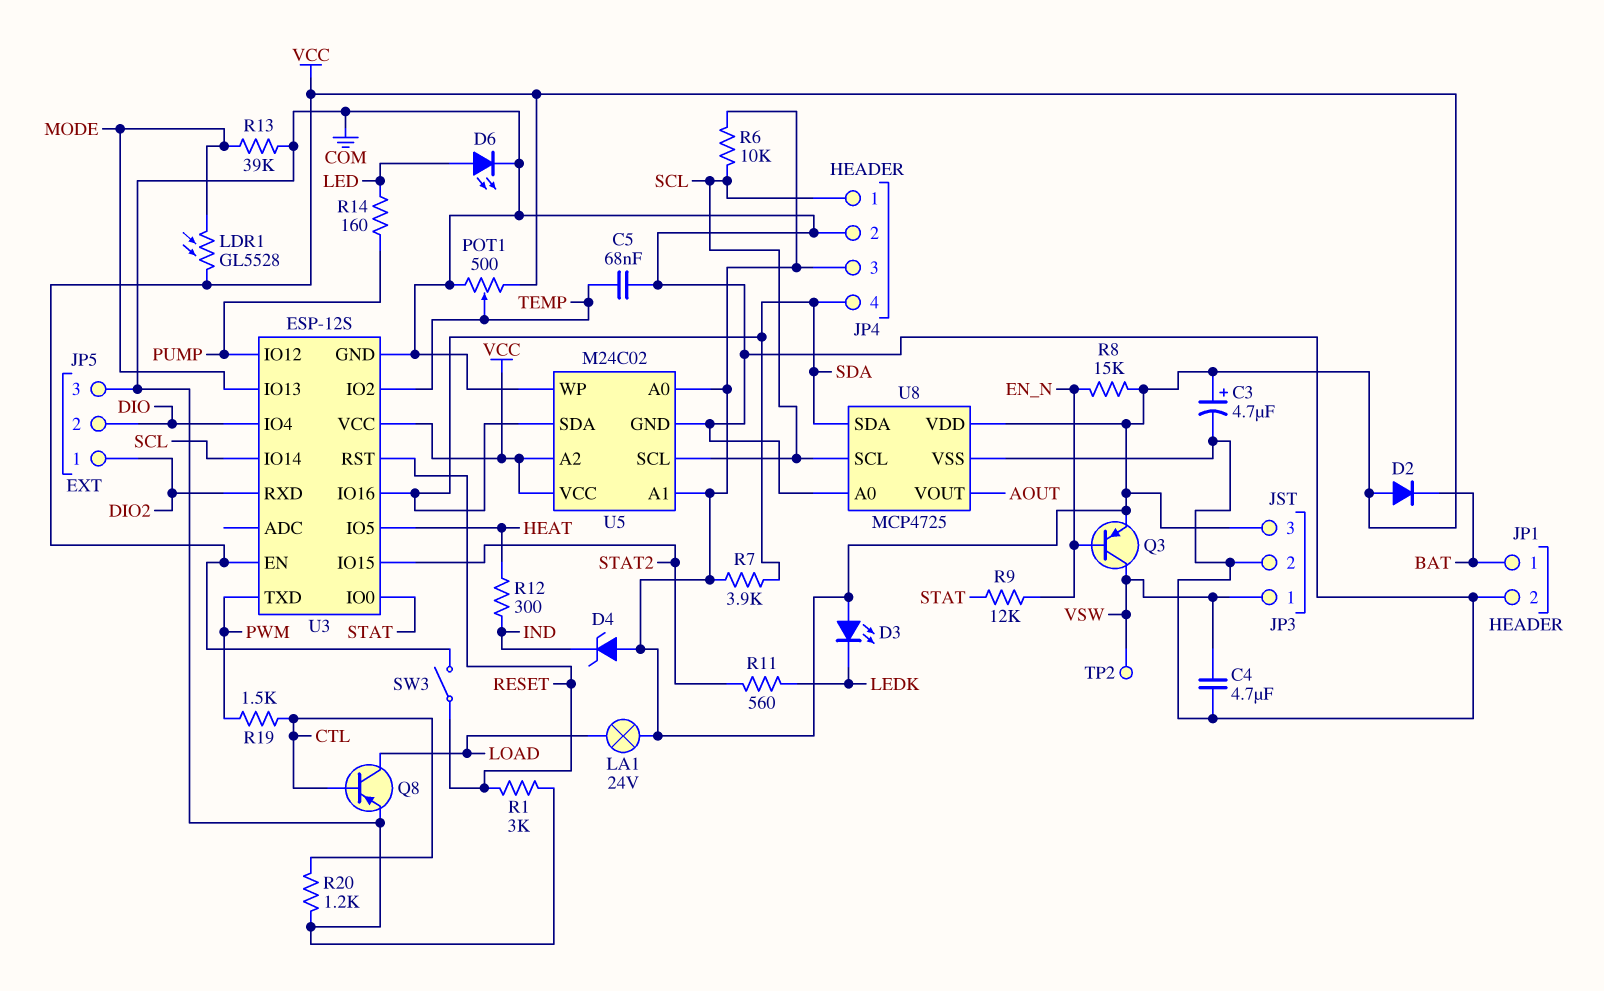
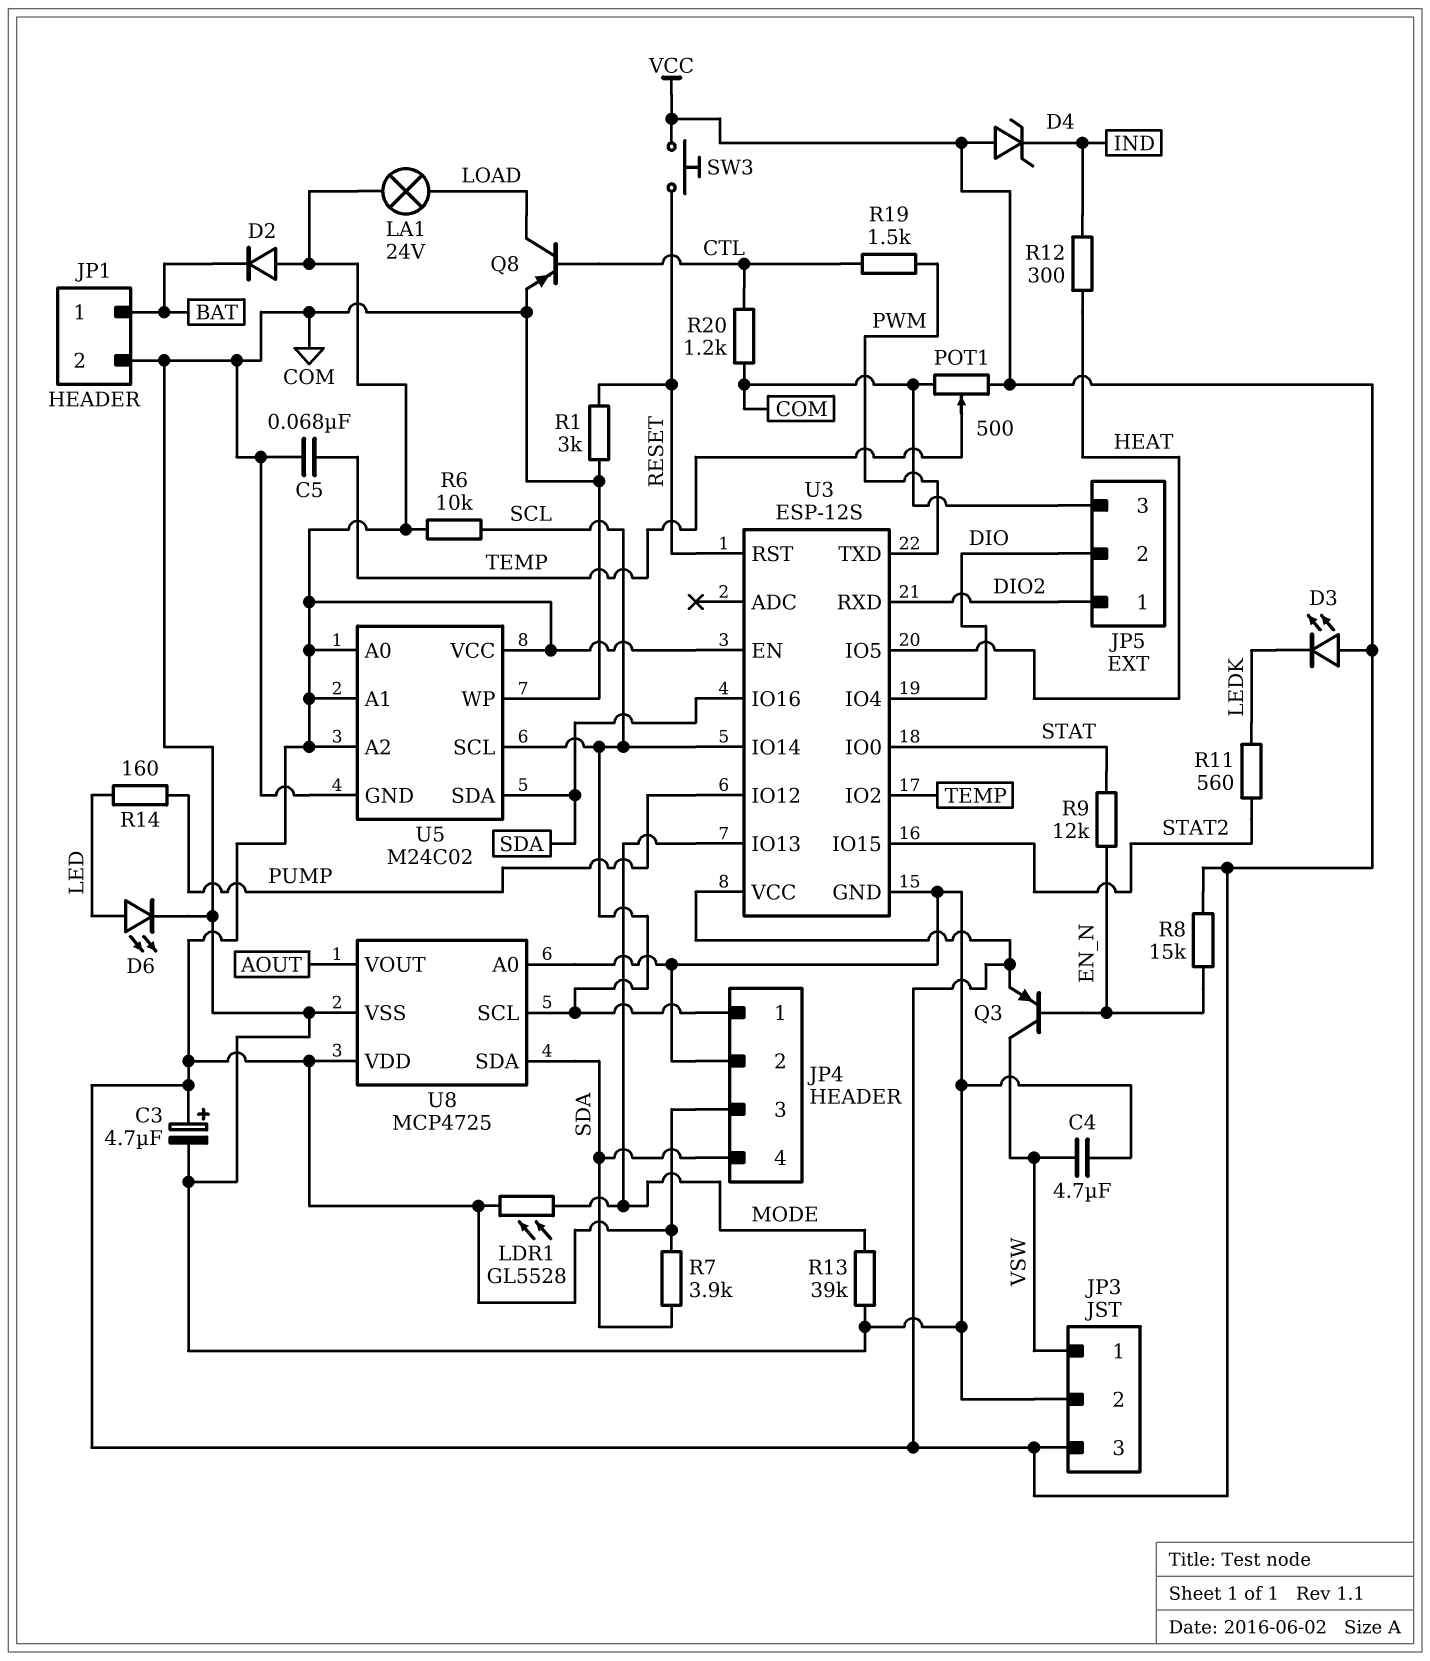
SW3: switch (RESET, VCC) -> button (RESET, VCC)
TP2: test point (VSW) -> none

